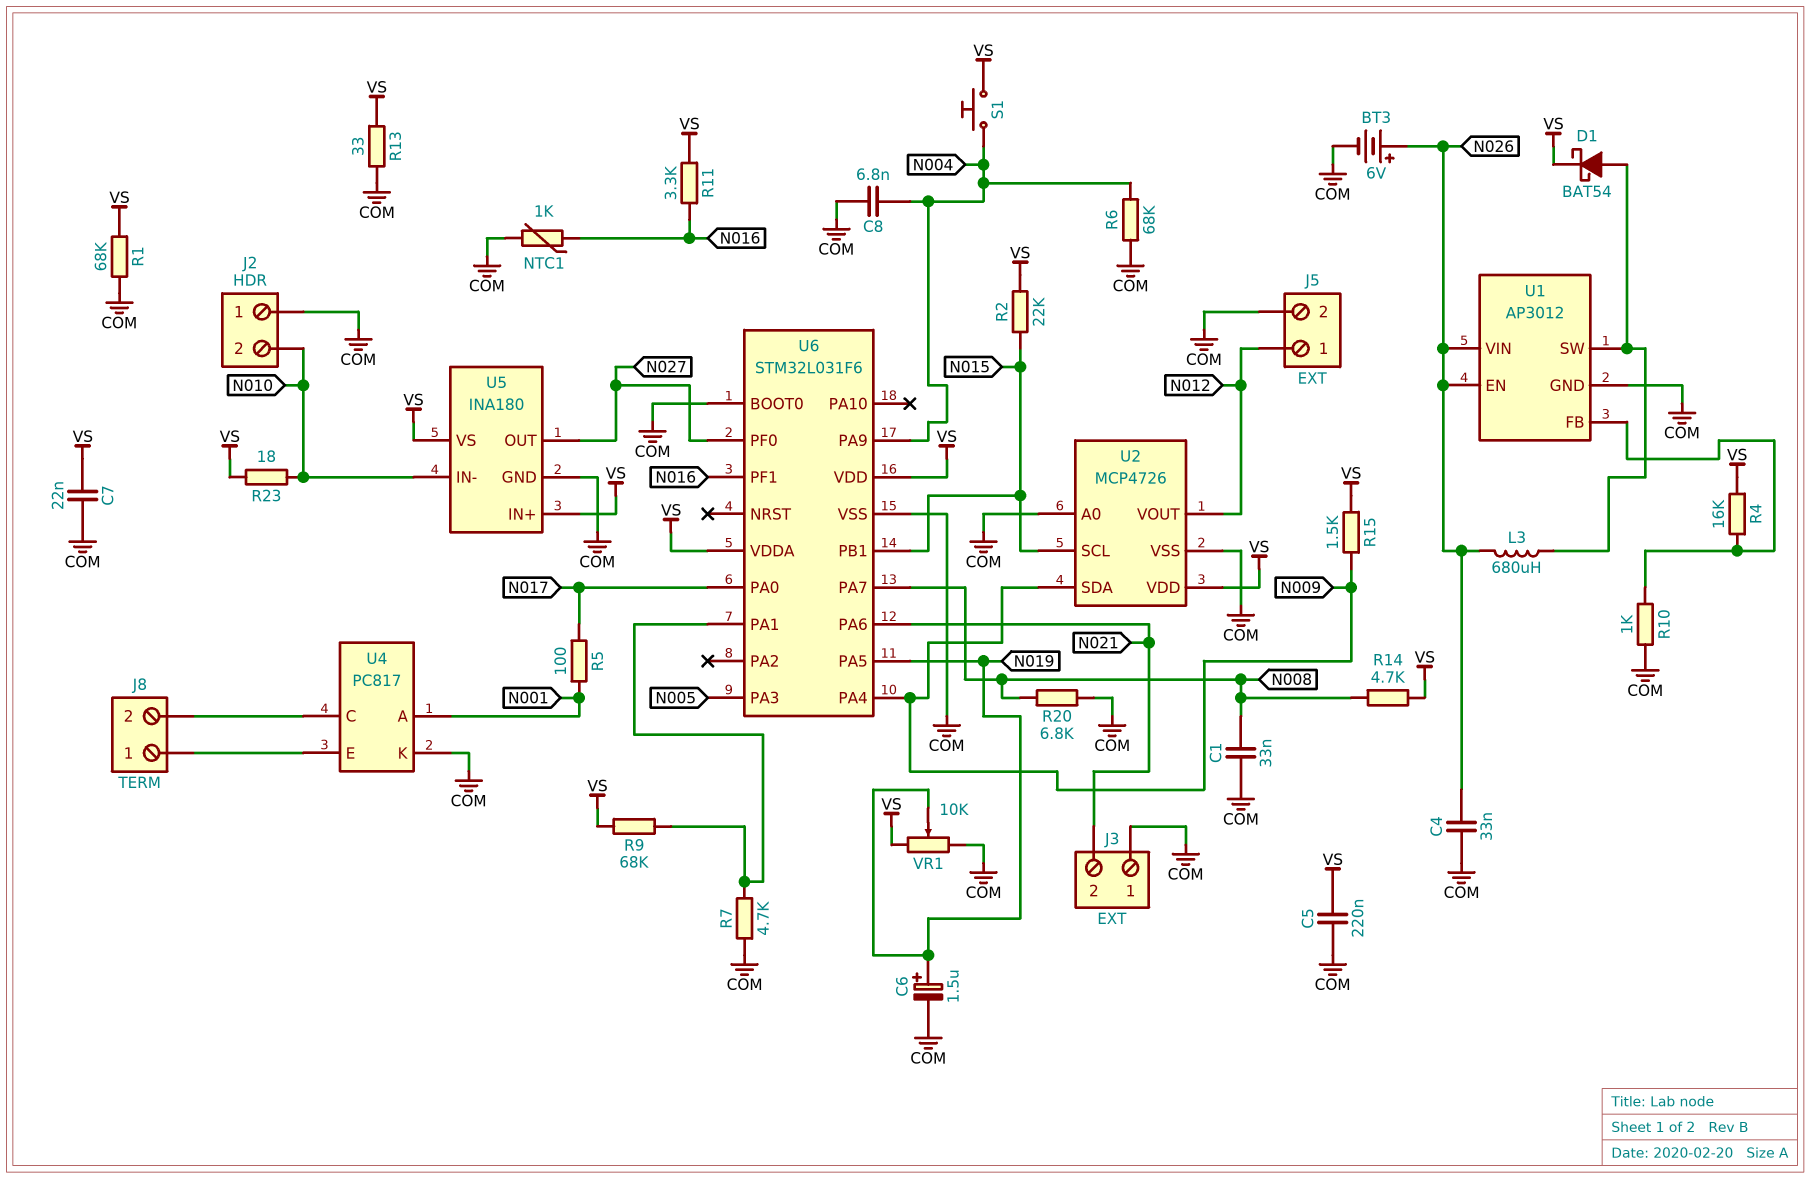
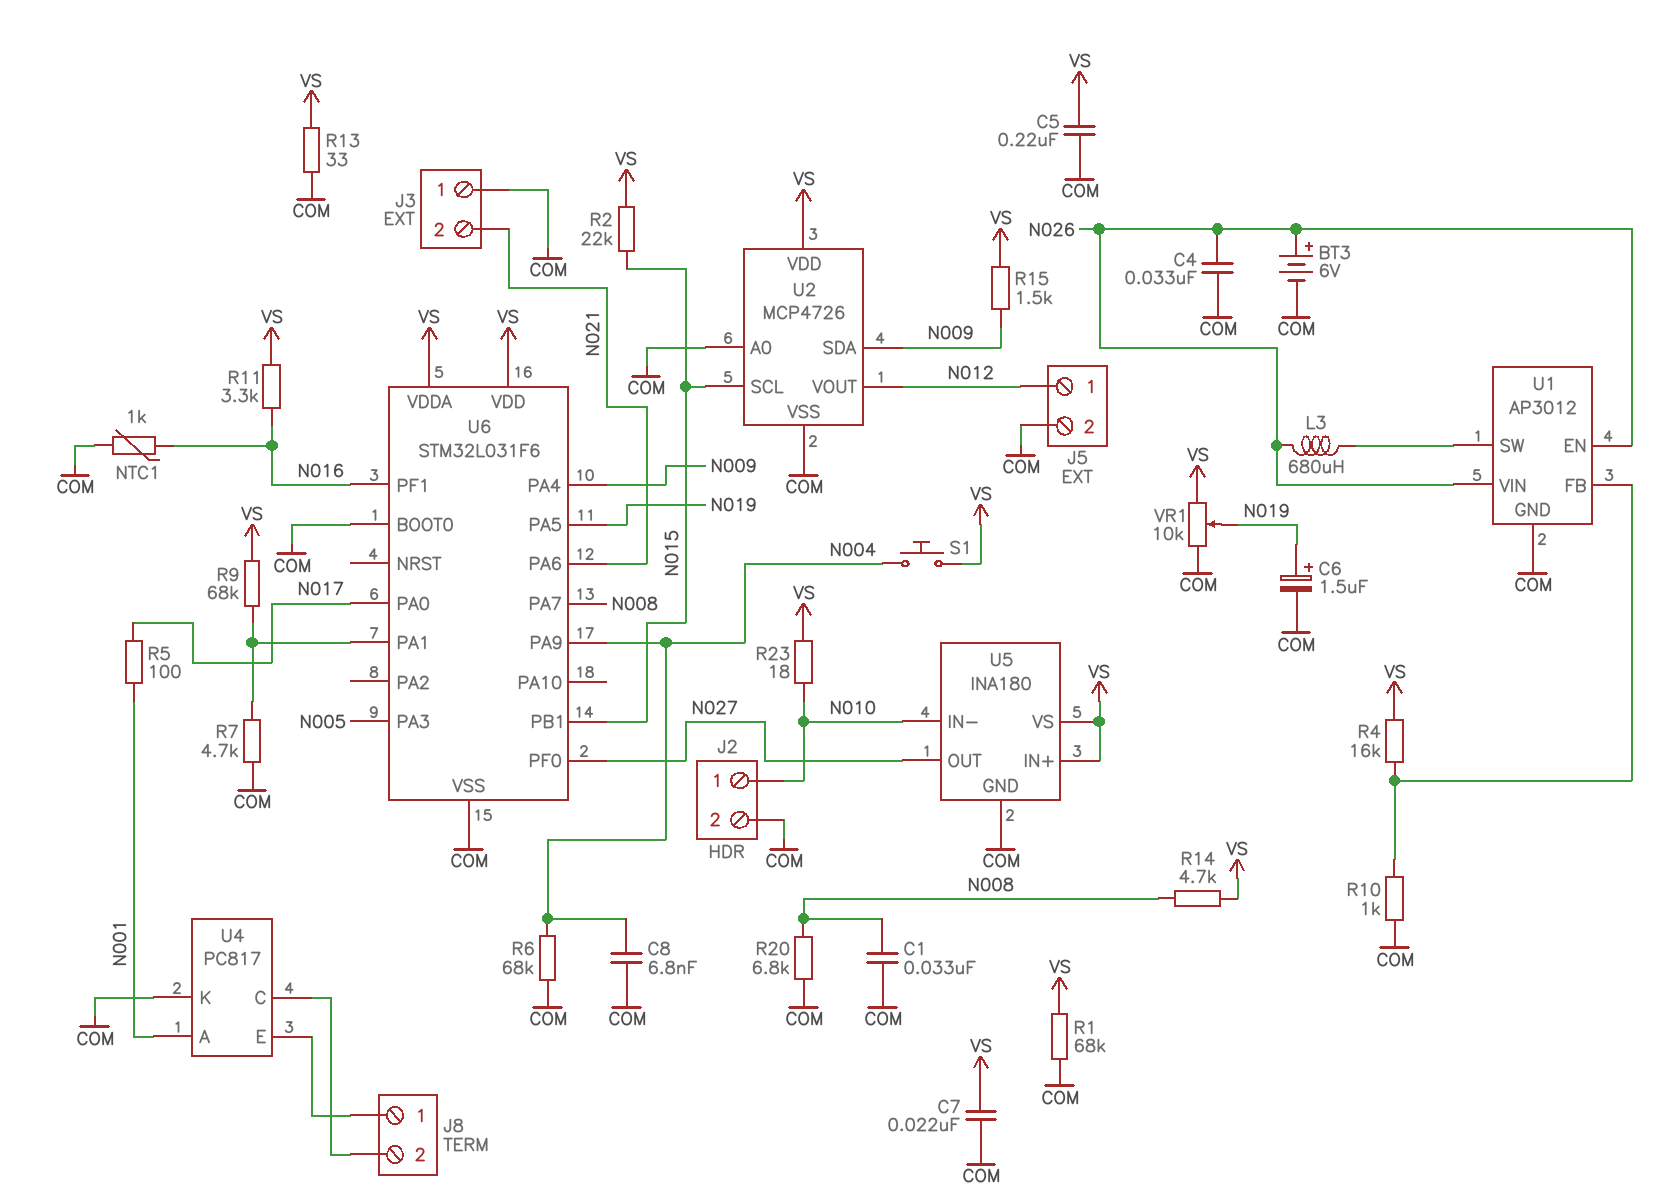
D1: schottky BAT54 (A U1/SW, K VS) -> none
J2 pin 1: COM -> N010
J2 pin 2: N010 -> COM

